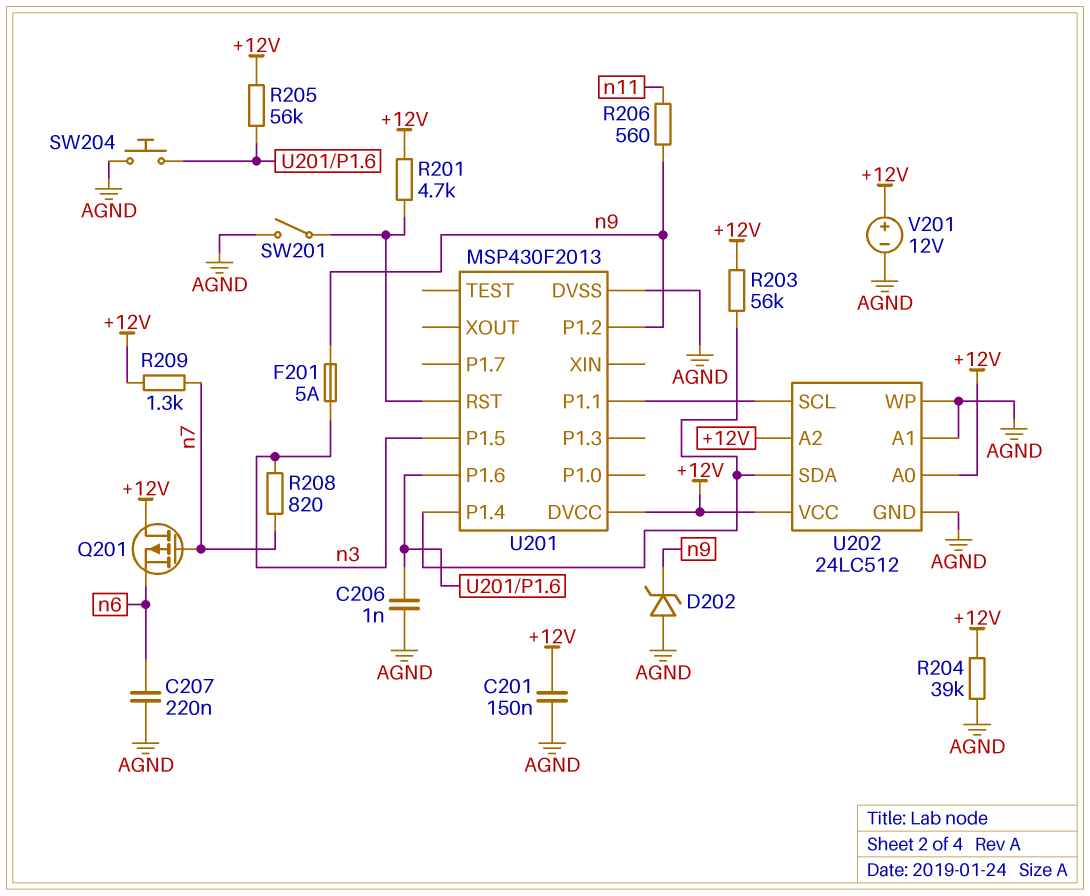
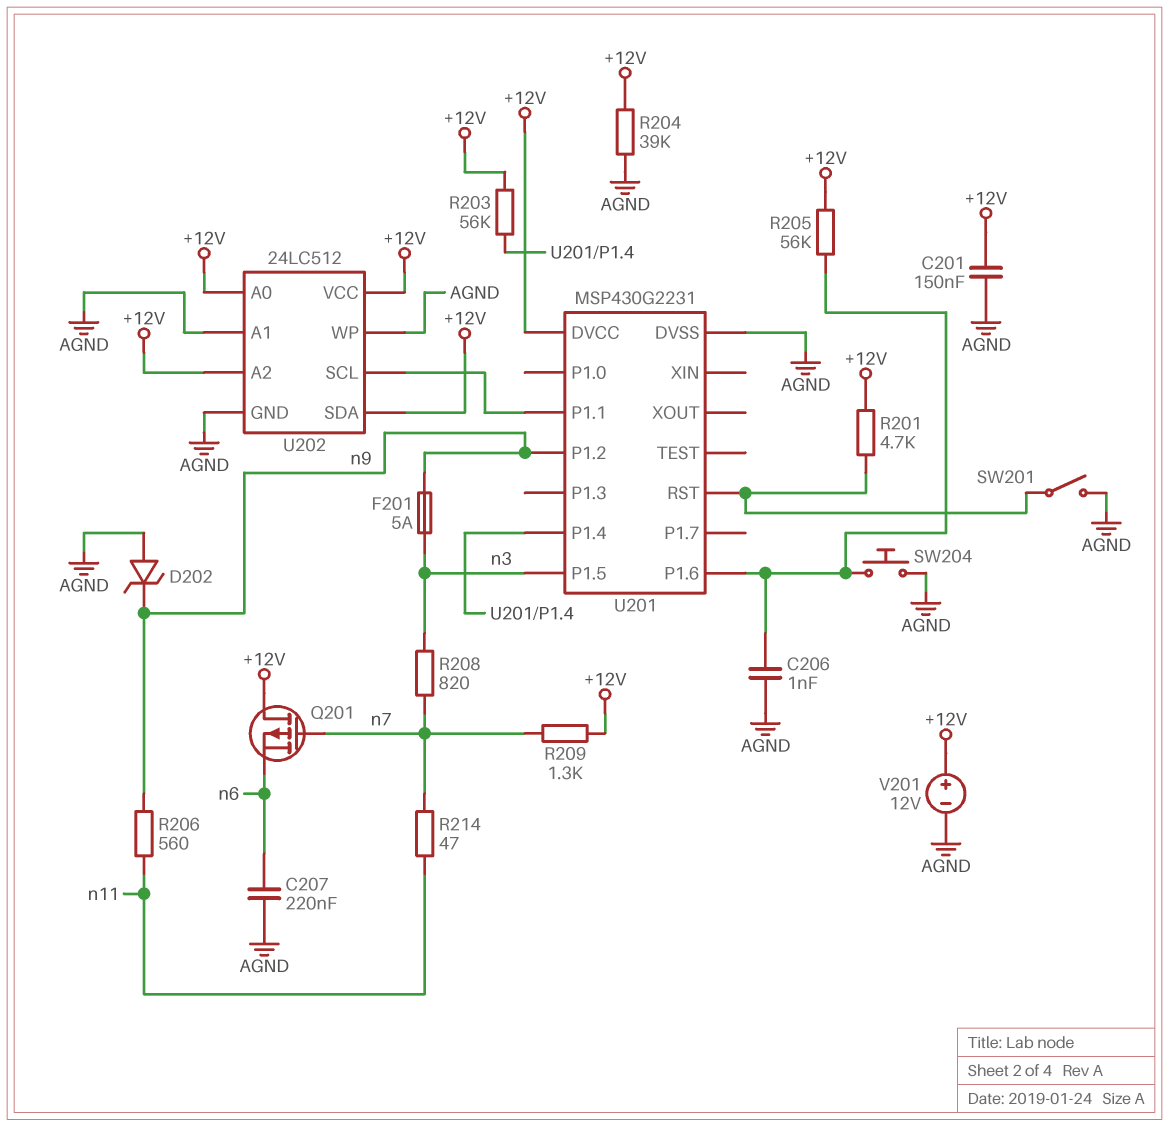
R214: none -> 47 (n7, n11)
U201: MSP430F2013 -> MSP430G2231
U202 pin SDA: U201/P1.4 -> +12V

